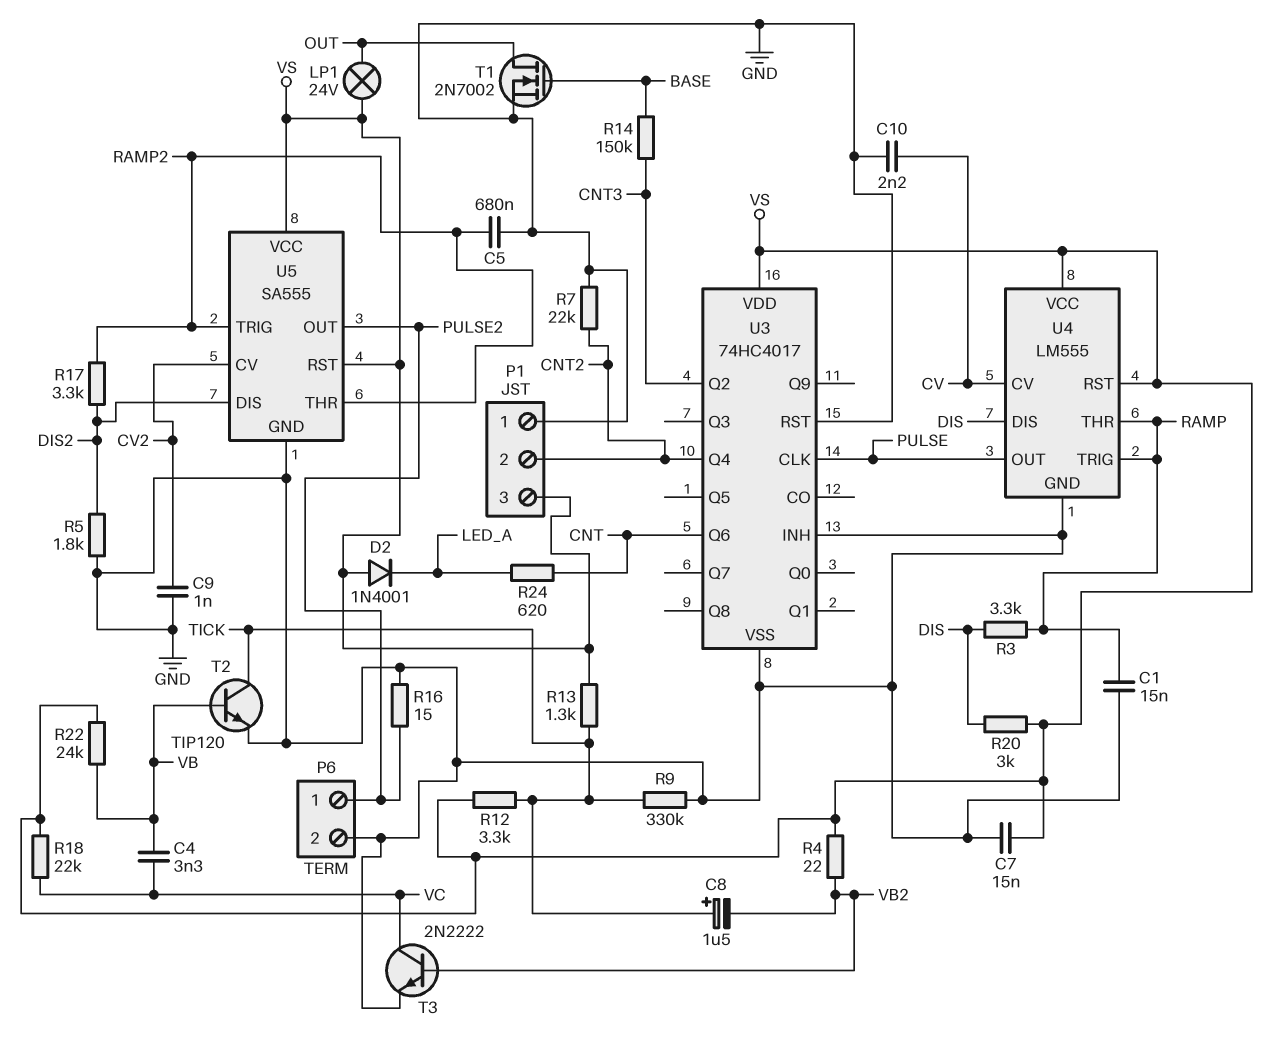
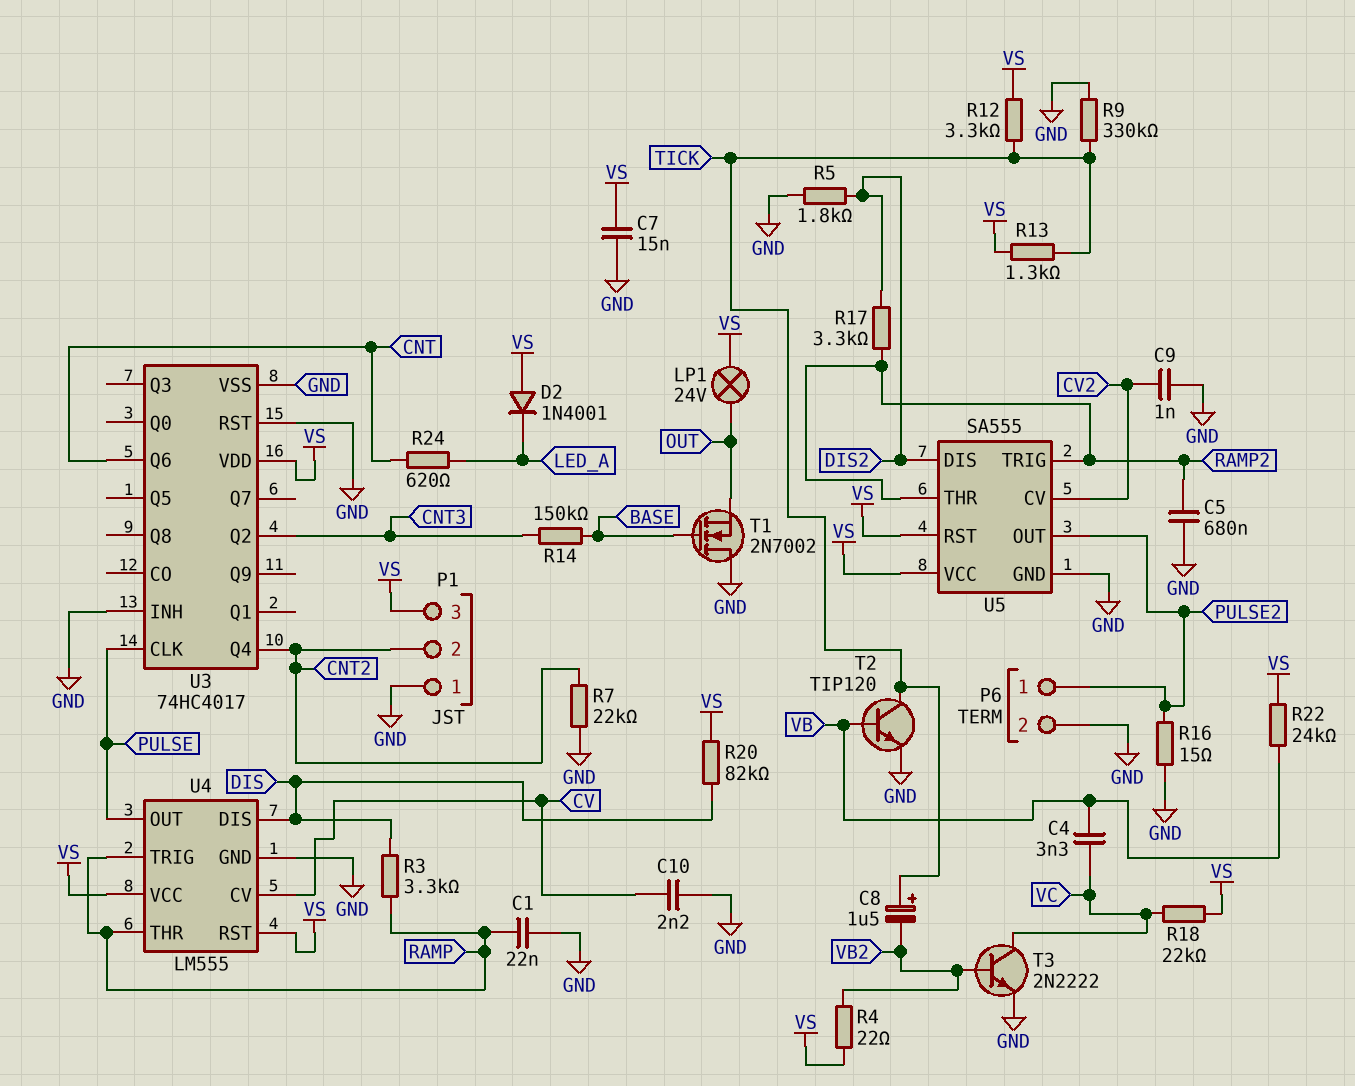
C1: 15nF (GND, RAMP) -> 22nF (GND, RAMP)
R20: 3k (DIS, VS) -> 82k (DIS, VS)
T1: NMOS 2N7002 (G BASE, D OUT, S GND) -> NMOS 2N7002 (G BASE, D GND, S OUT)

